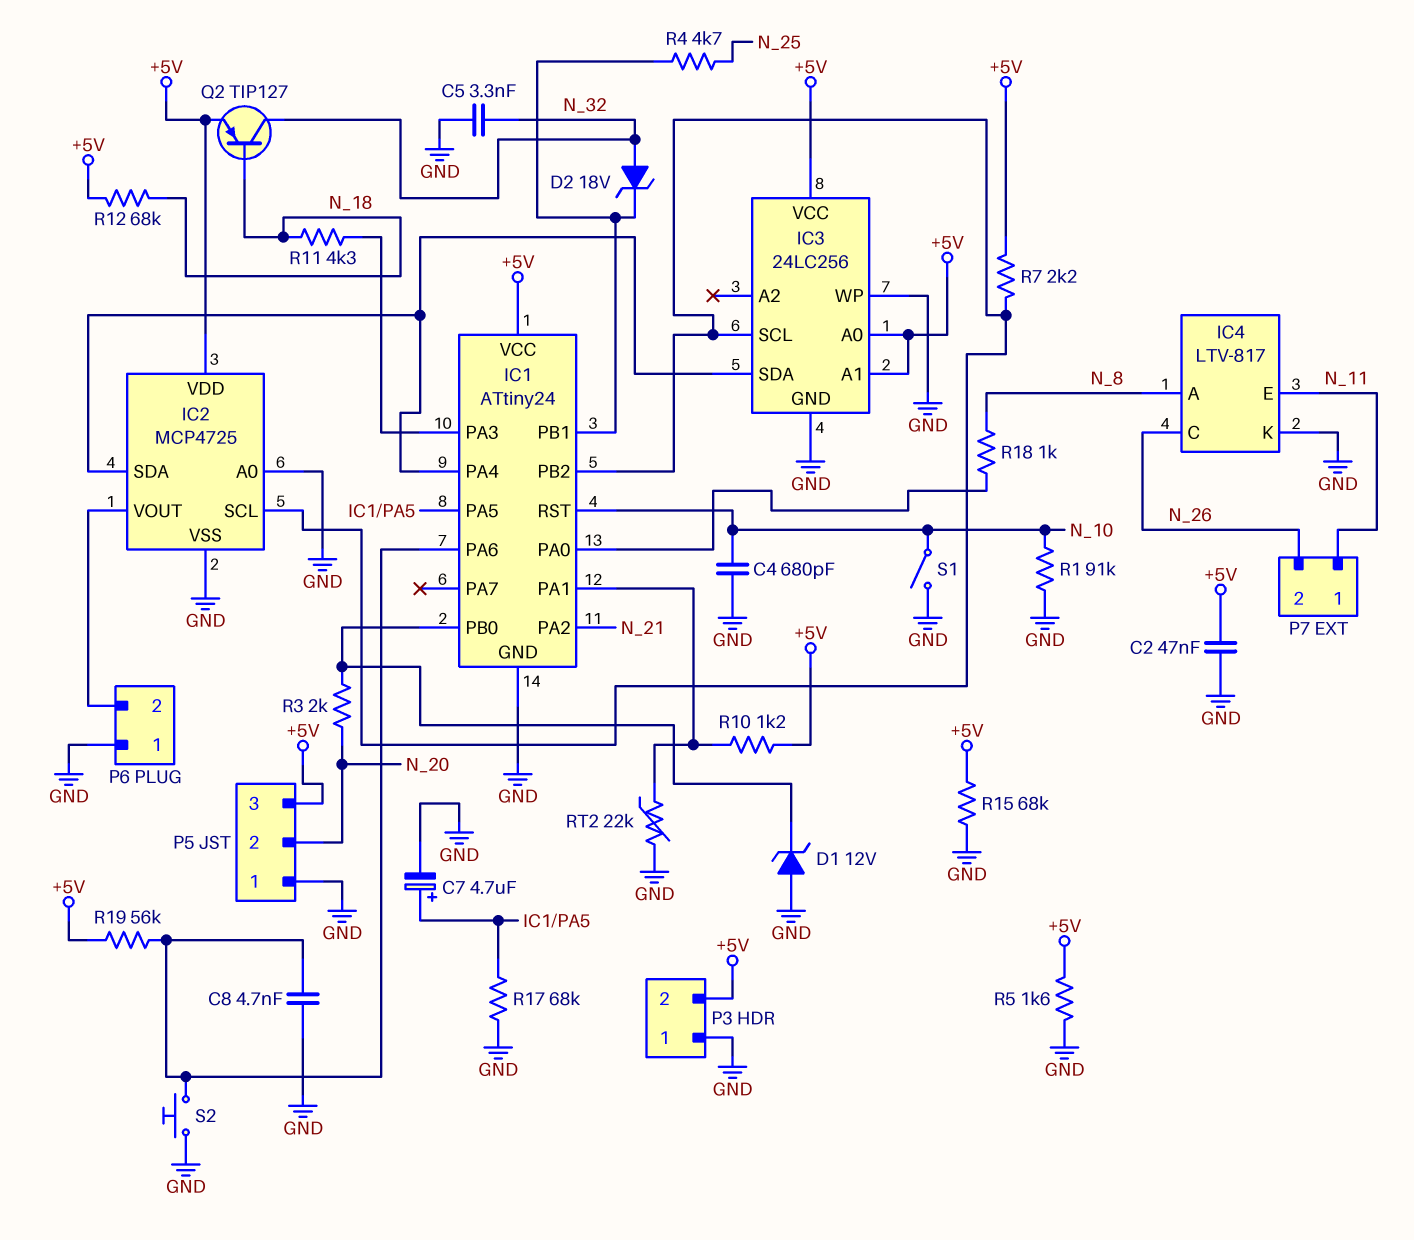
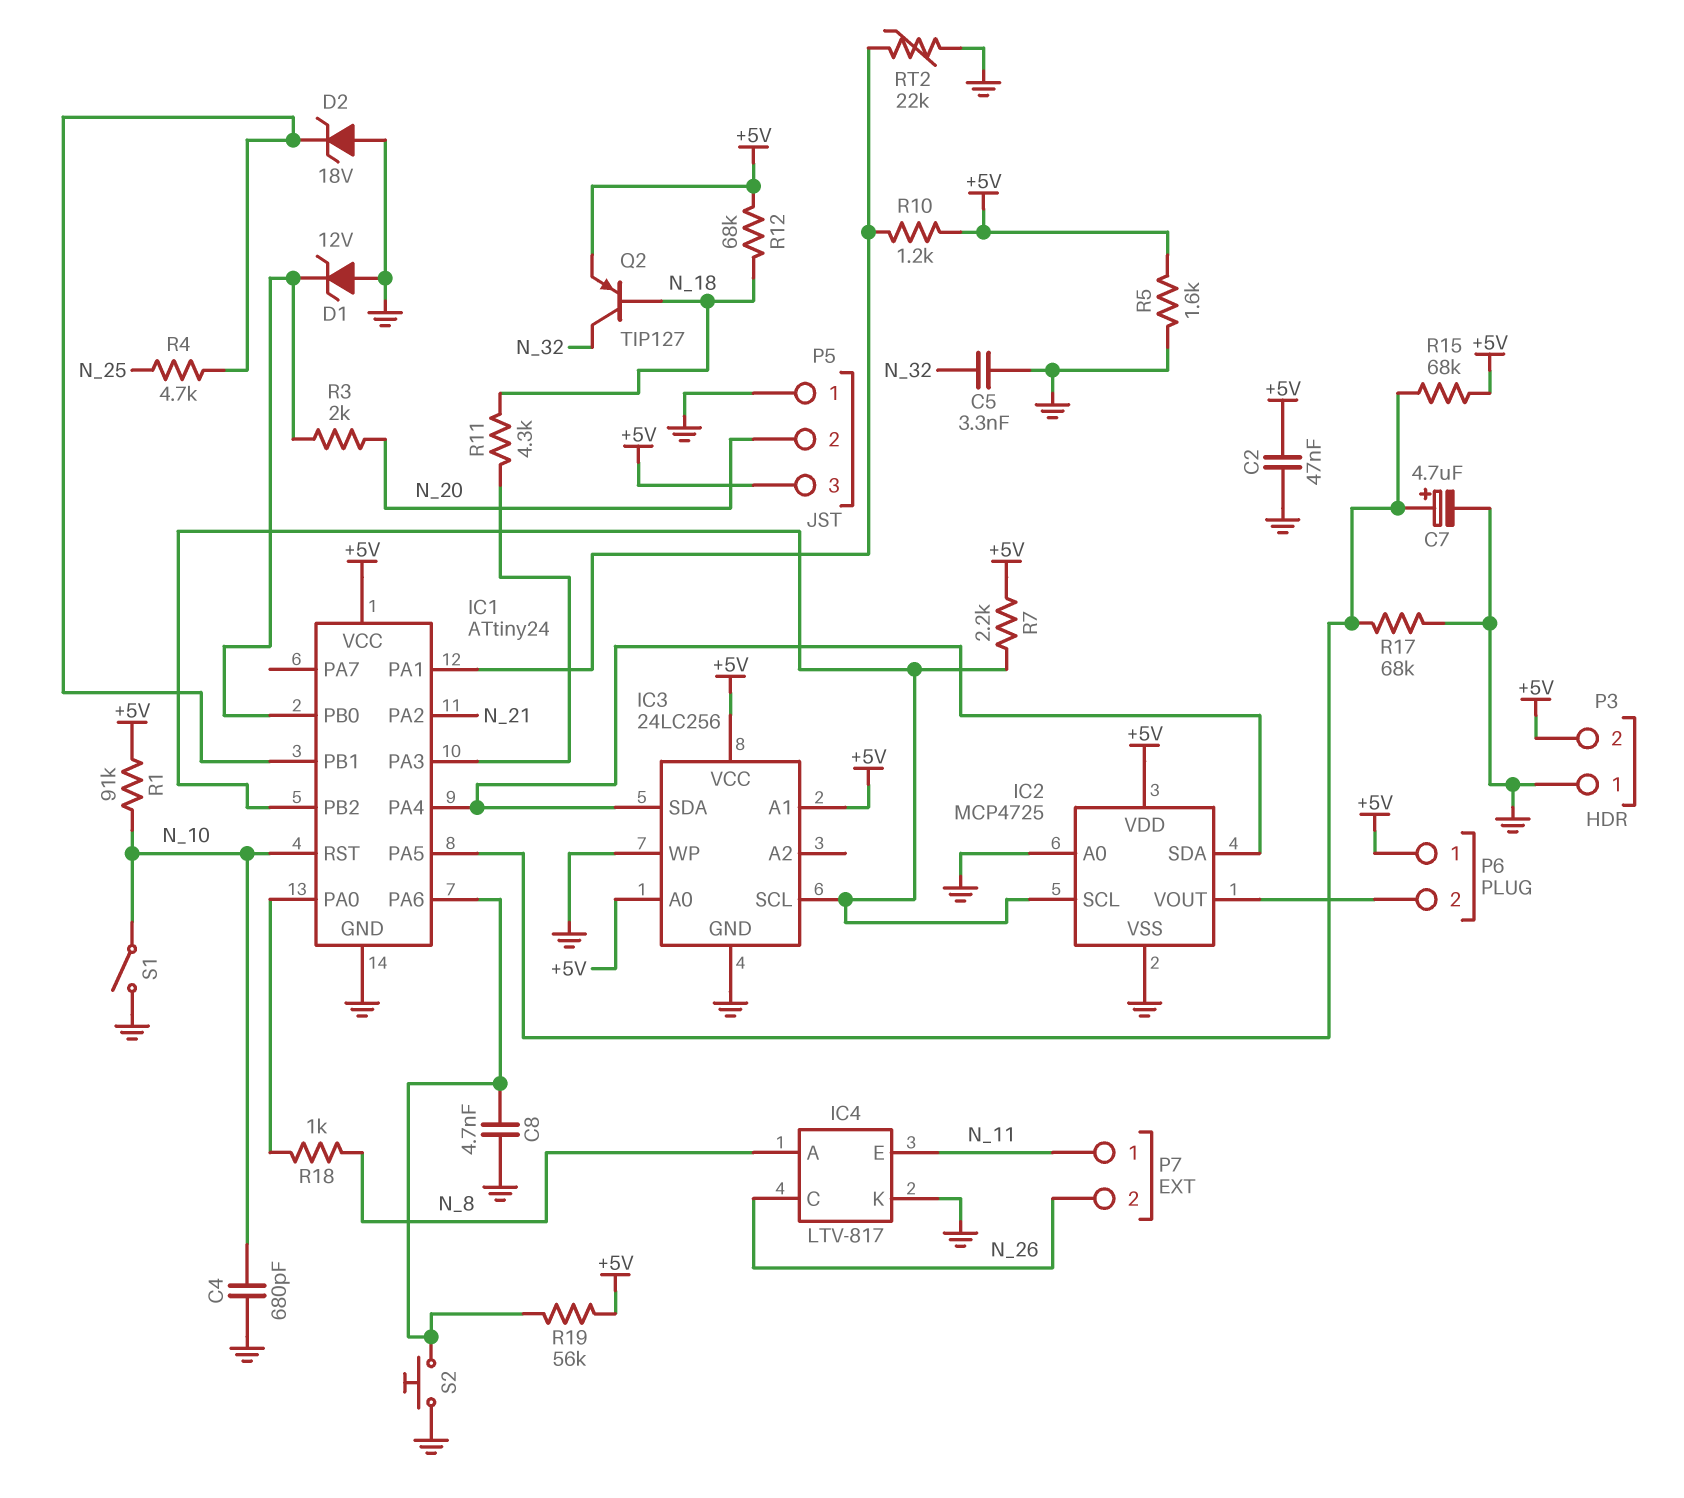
D2: zener 18V (A N_32, K IC1/PB1) -> zener 18V (A GND, K IC1/PB1)
P6 pin 1: GND -> +5V
R1: 91k (GND, N_10) -> 91k (+5V, N_10)
R15: 68k (+5V, GND) -> 68k (+5V, IC1/PA5)

